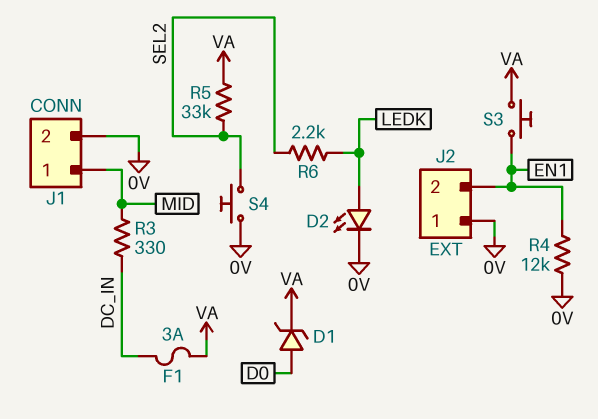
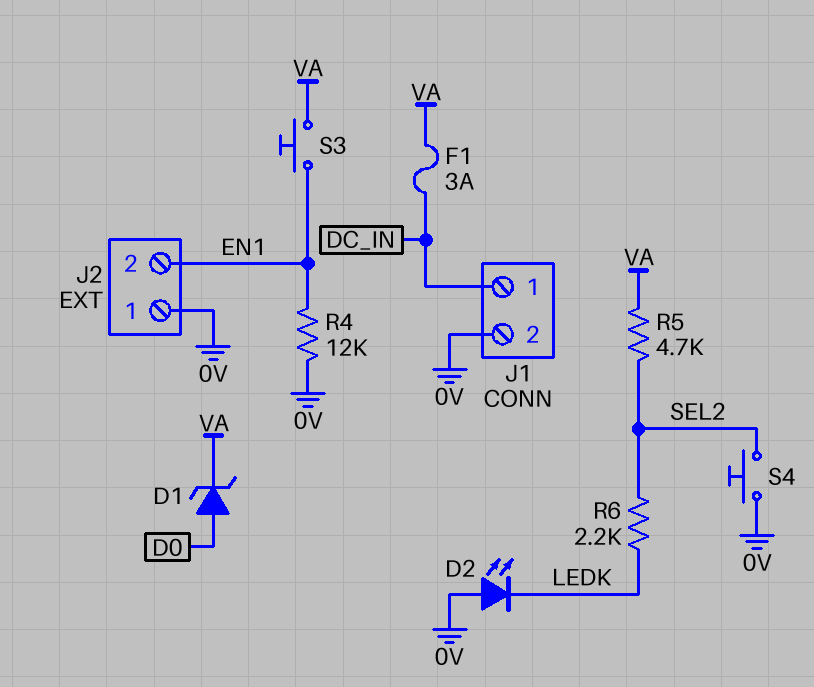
D2: LED (A LEDK, K 0V) -> LED (A 0V, K LEDK)
J1 pin 1: MID -> DC_IN
R3: 330 (DC_IN, MID) -> none
R5: 33k (SEL2, VA) -> 4.7k (SEL2, VA)

